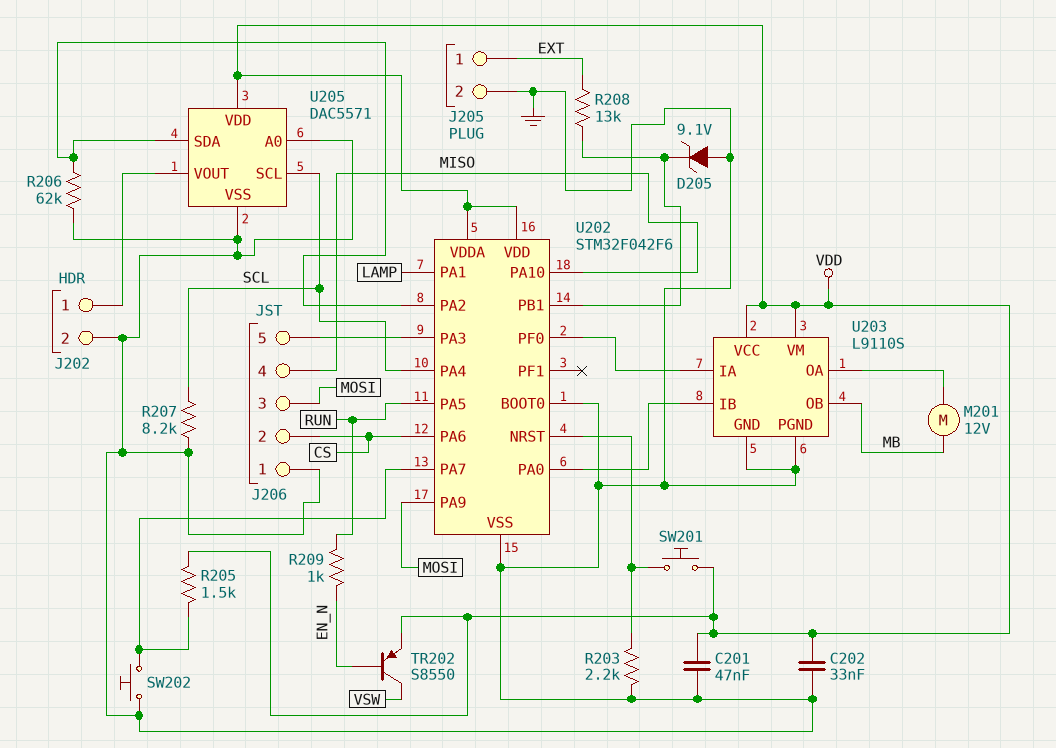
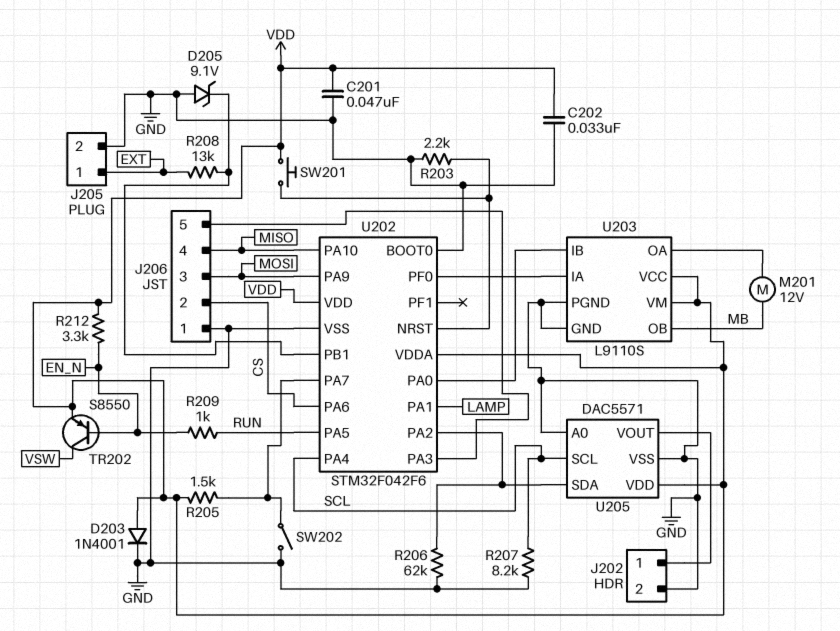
D203: none -> diode 1N4001 (A VDD, K GND)
R212: none -> 3.3k (EN_N, VDD)
SW202: button (GND, U202/PA7) -> switch (GND, U202/PA7)

